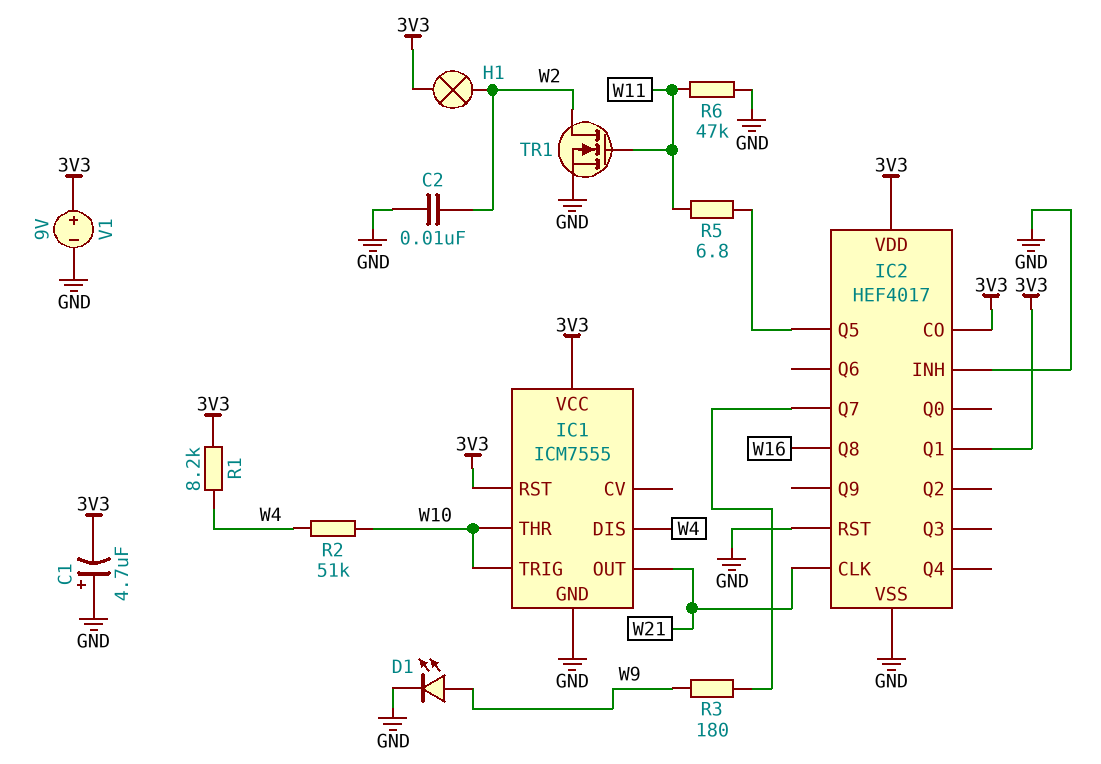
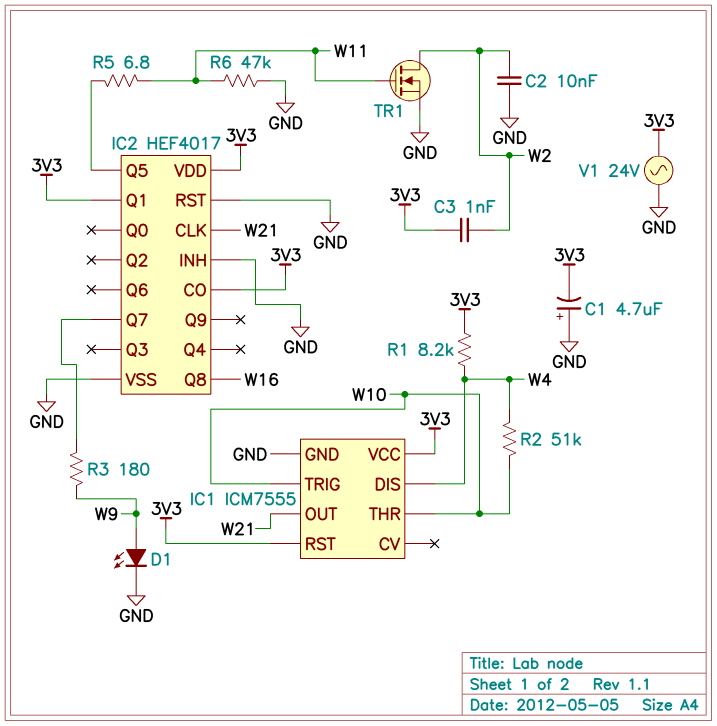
C3: none -> 1nF (3V3, W2)
H1: lamp (3V3, W2) -> none
V1: 9V (plus 3V3, minus GND) -> AC 24V (3V3, GND)

